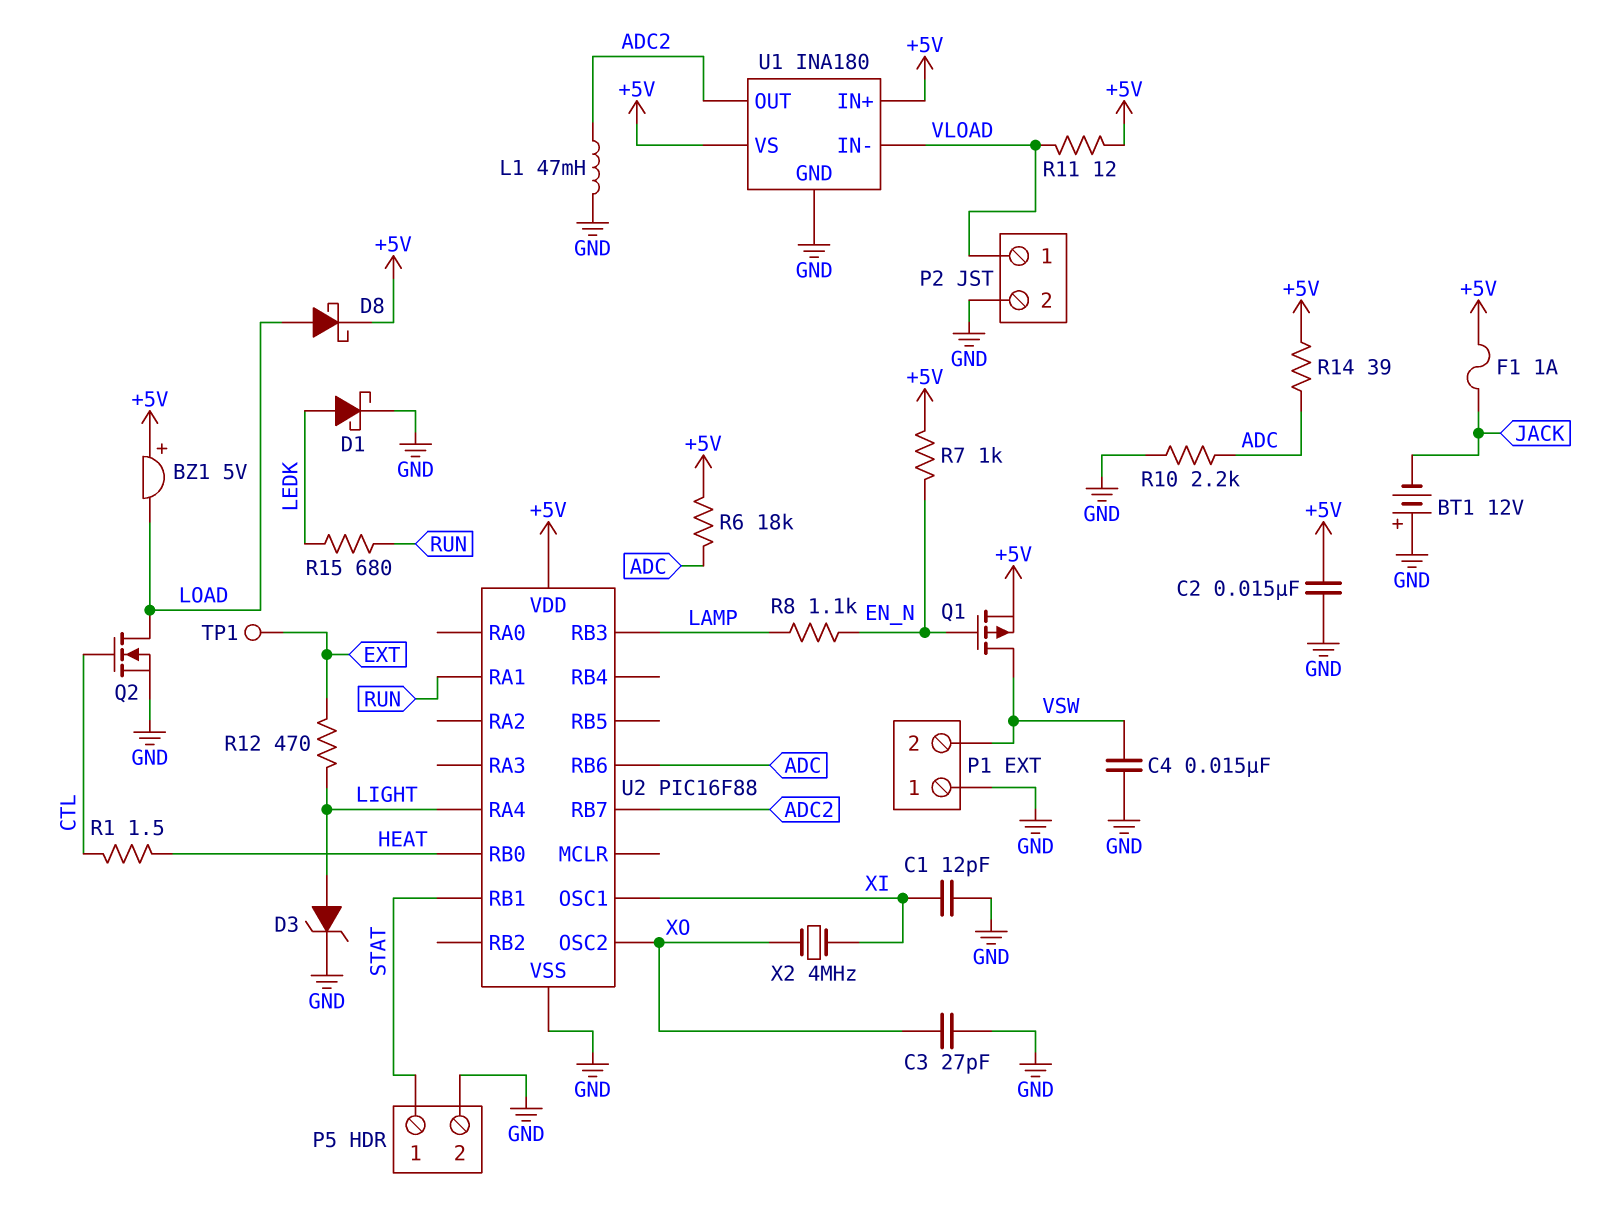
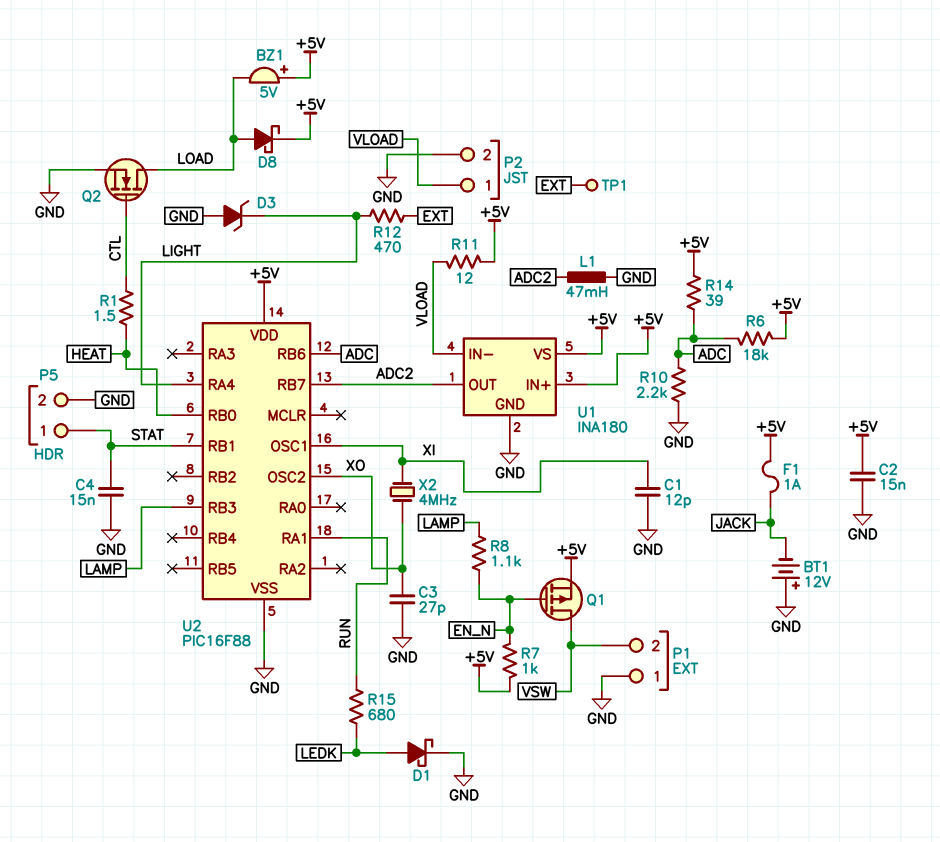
C4: 15nF (GND, VSW) -> 15nF (GND, STAT)
D3: zener (A LIGHT, K GND) -> zener (A GND, K LIGHT)

